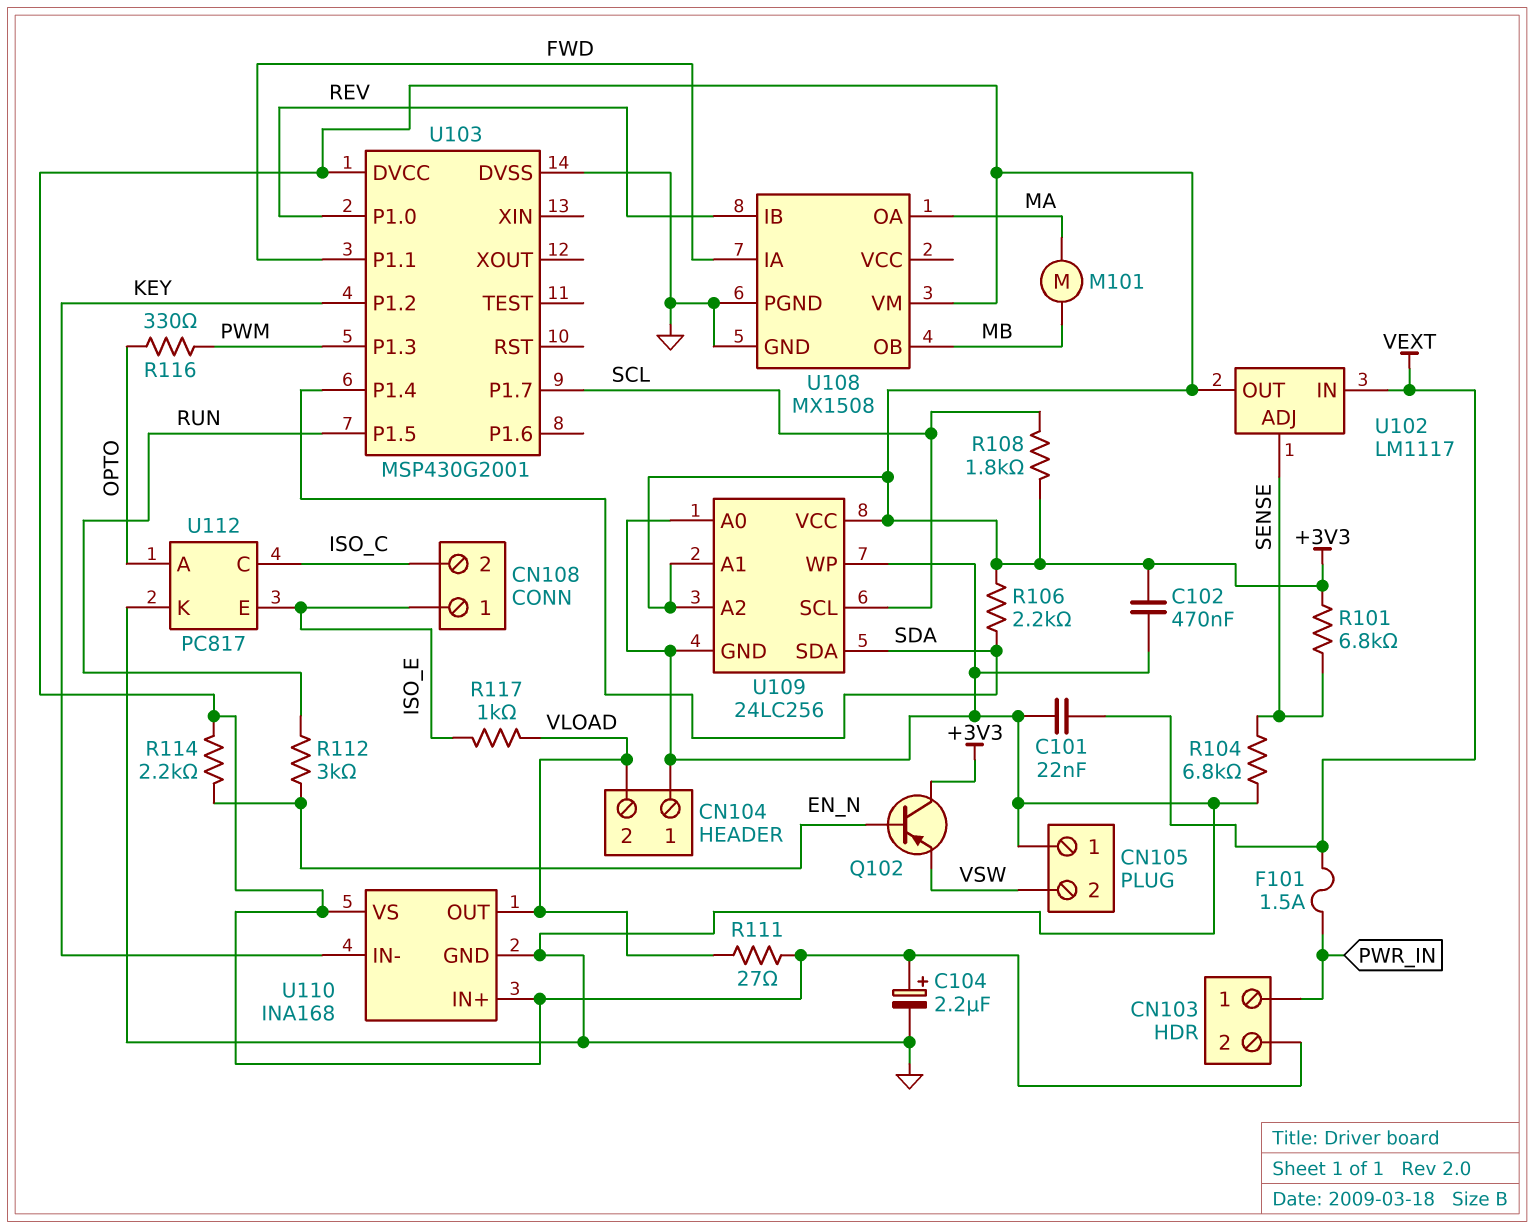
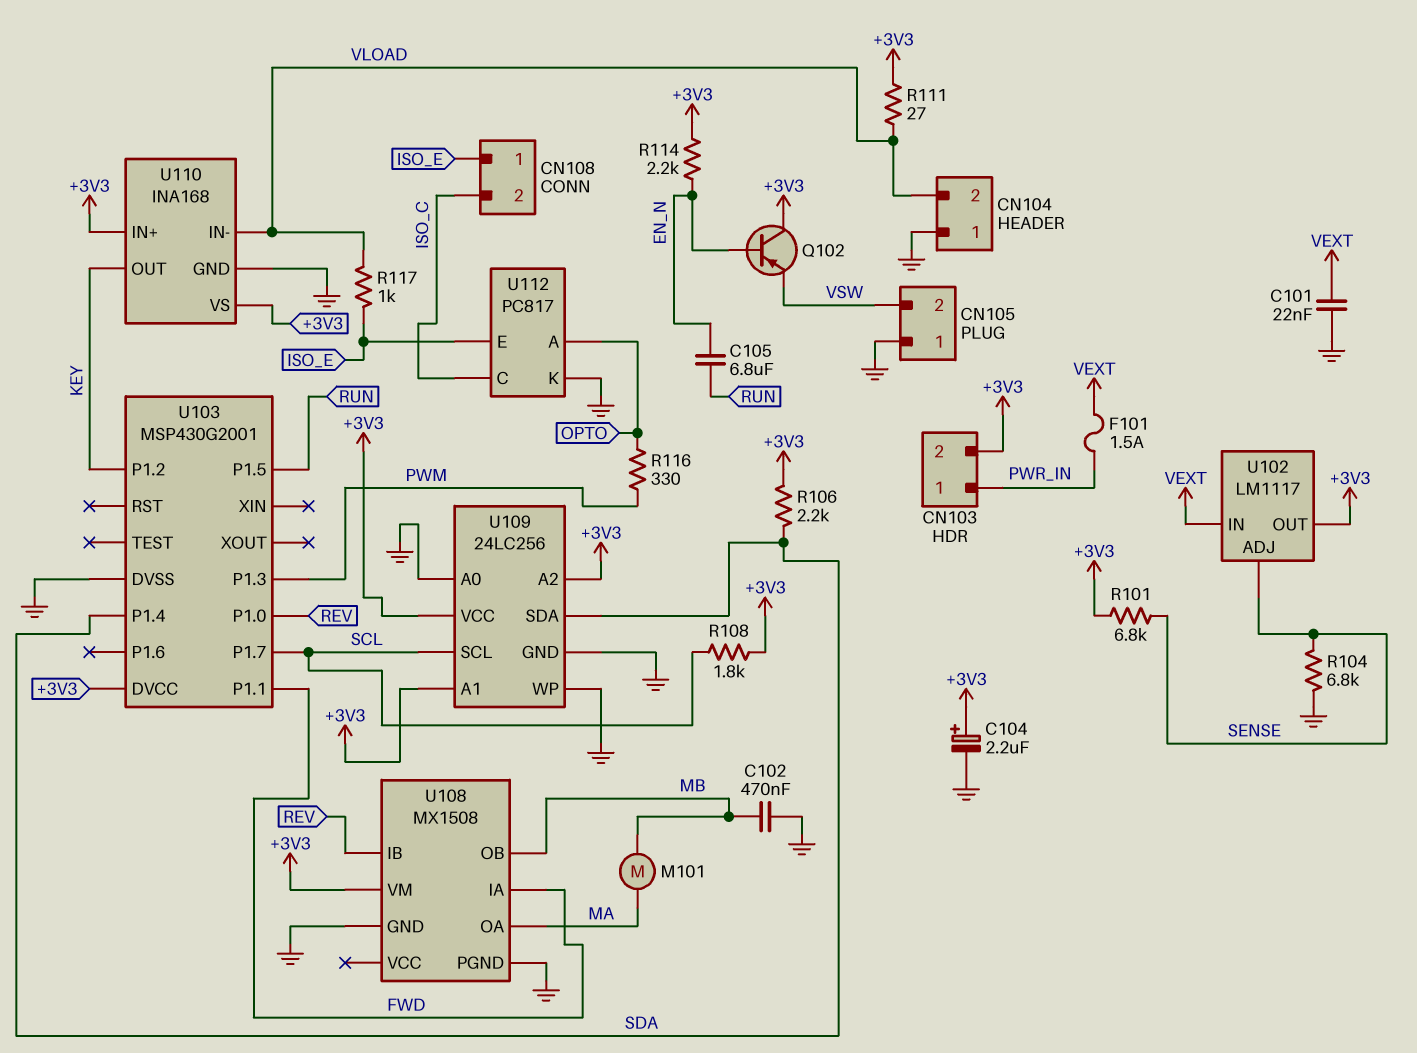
C102: 470nF (+3V3, GND) -> 470nF (GND, MB)
C105: none -> 6.8uF (EN_N, RUN)
R112: 3k (EN_N, RUN) -> none
U110 pin IN-: KEY -> VLOAD
U110 pin OUT: VLOAD -> KEY

